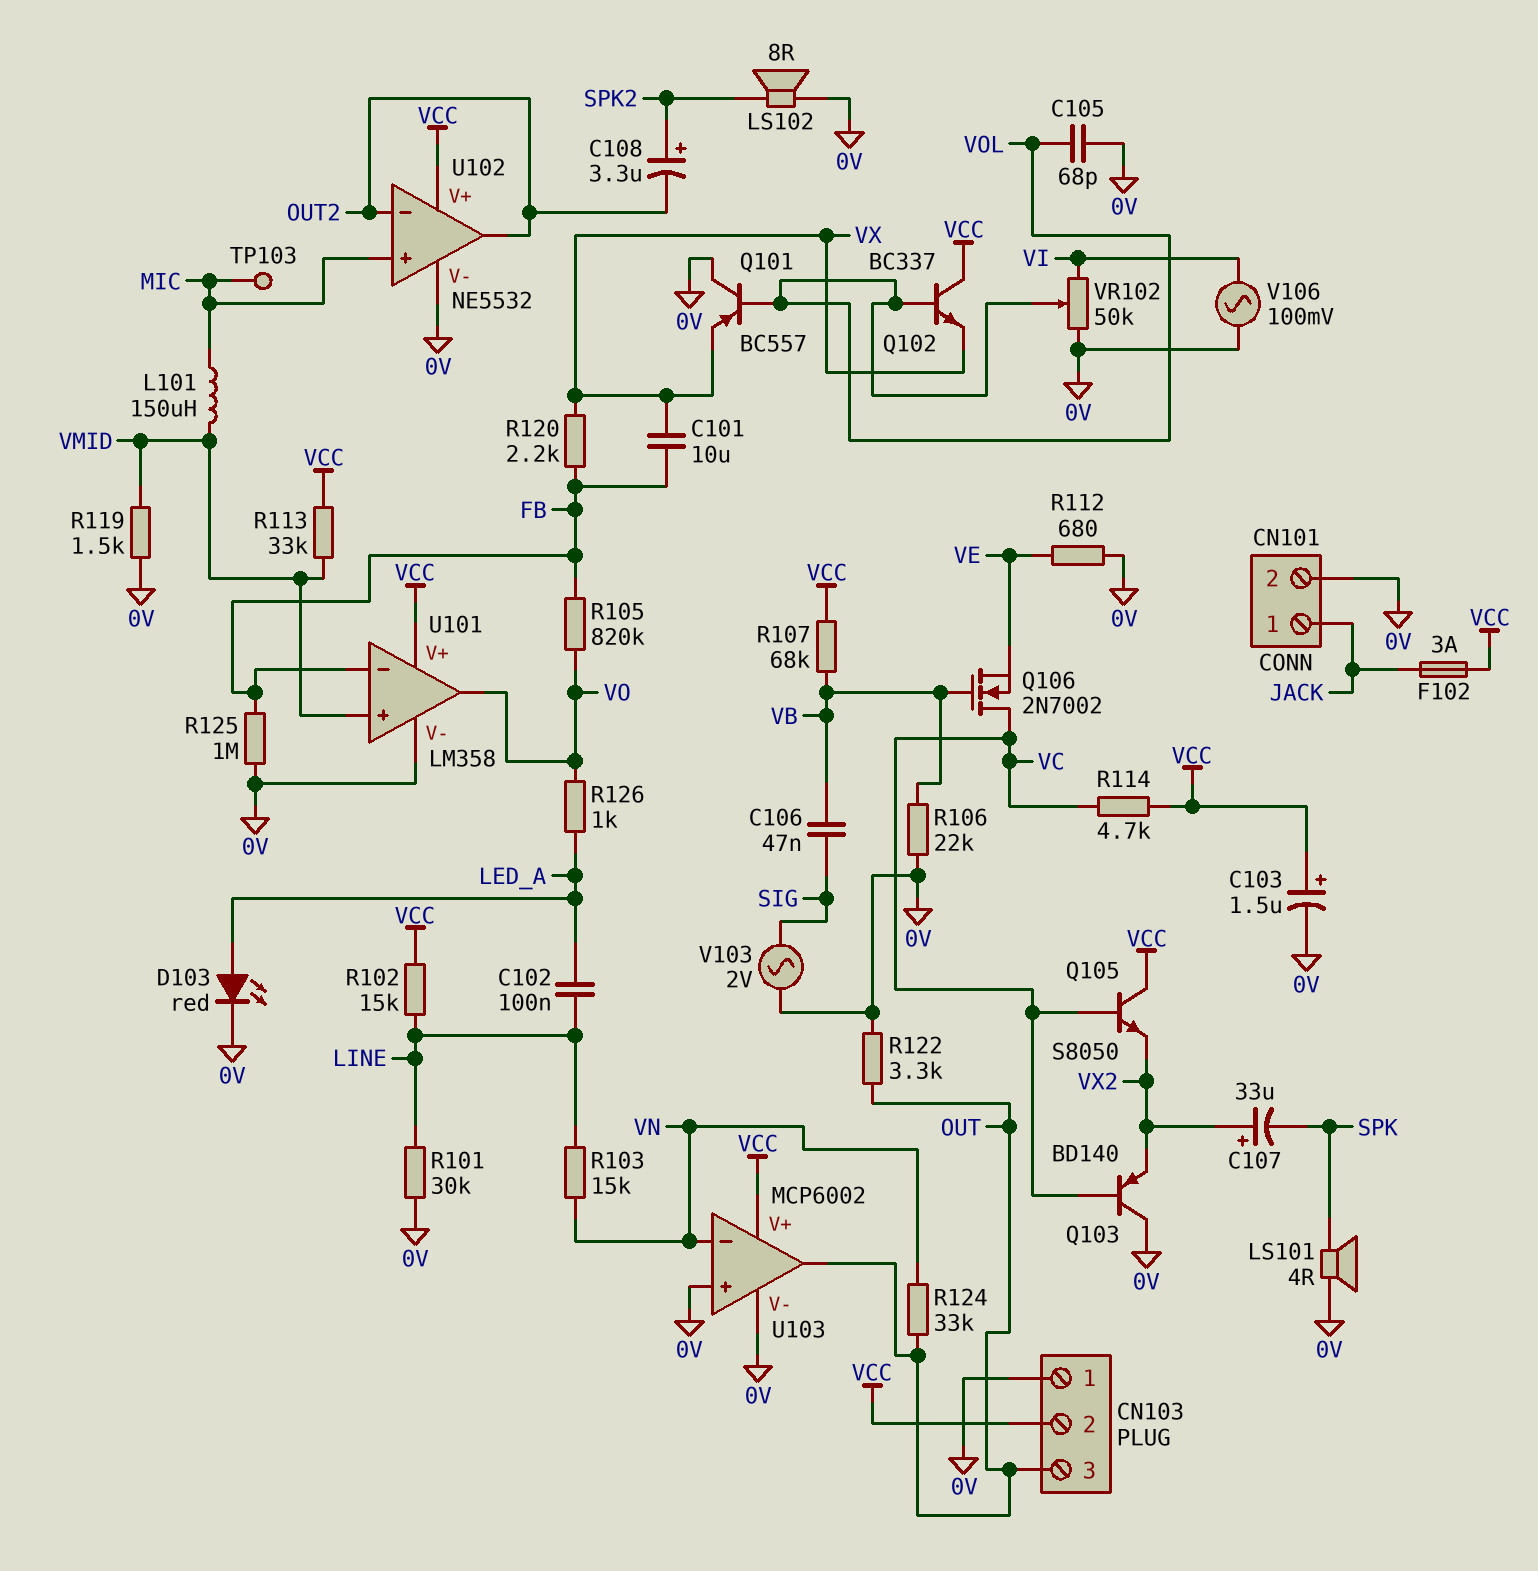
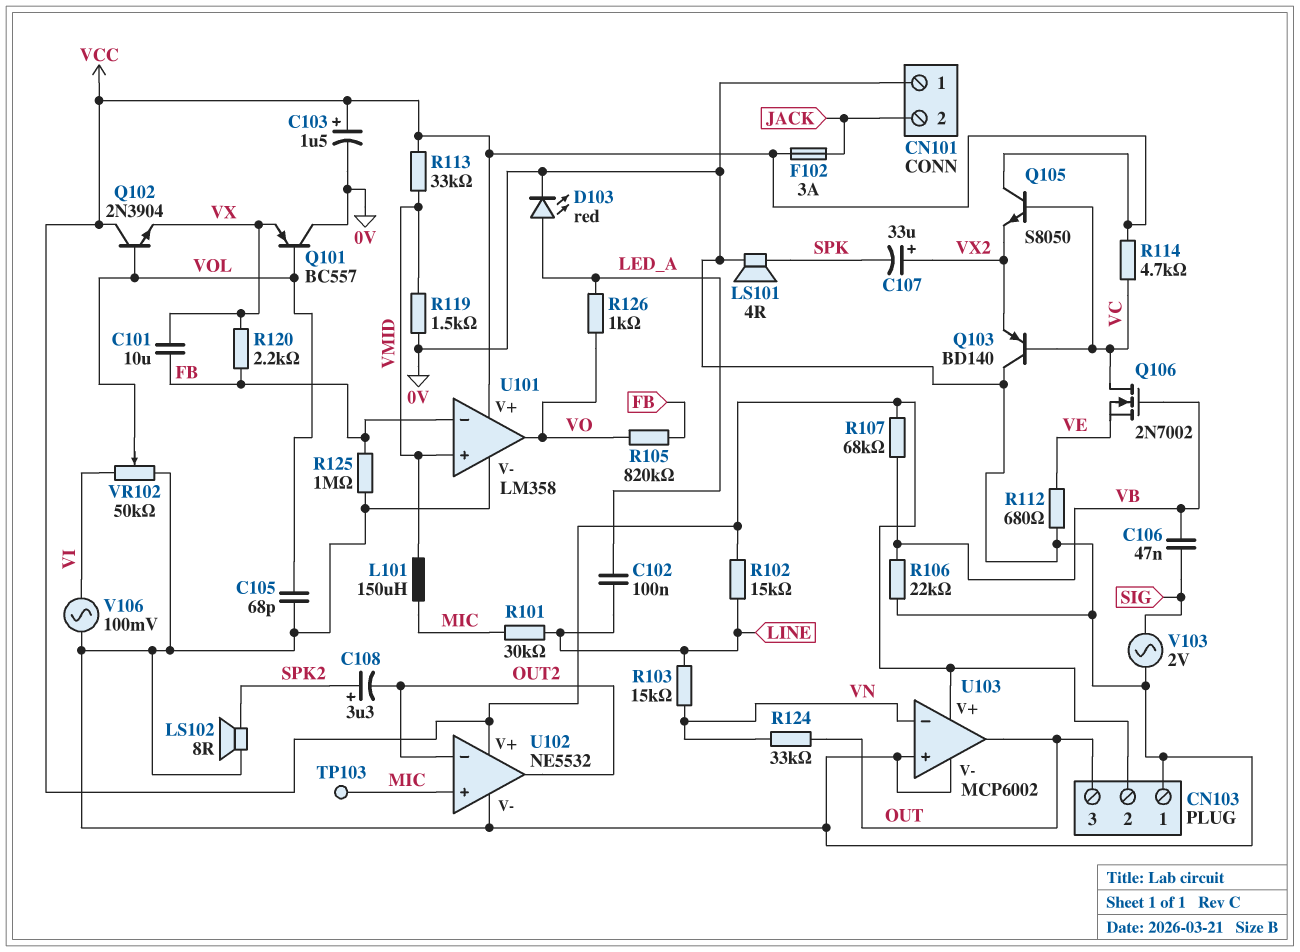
CN101 pin 1: JACK -> 0V
CN101 pin 2: 0V -> JACK
Q102: NPN BC337 (B VOL, C VCC, E VX) -> NPN 2N3904 (B VOL, C VCC, E VX)
R101: 30k (0V, LINE) -> 30k (LINE, MIC)
R122: 3.3k (0V, OUT) -> none

